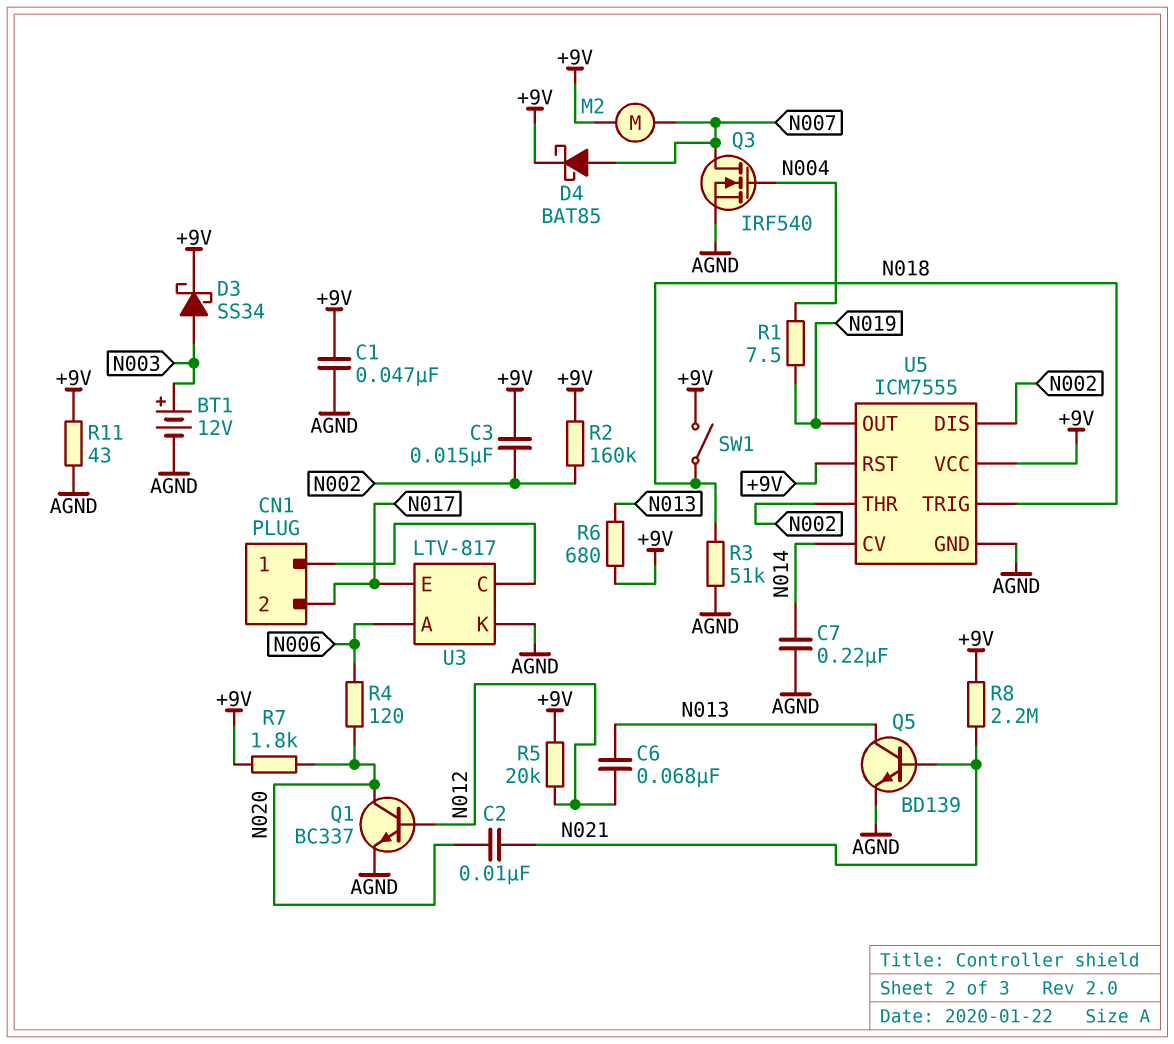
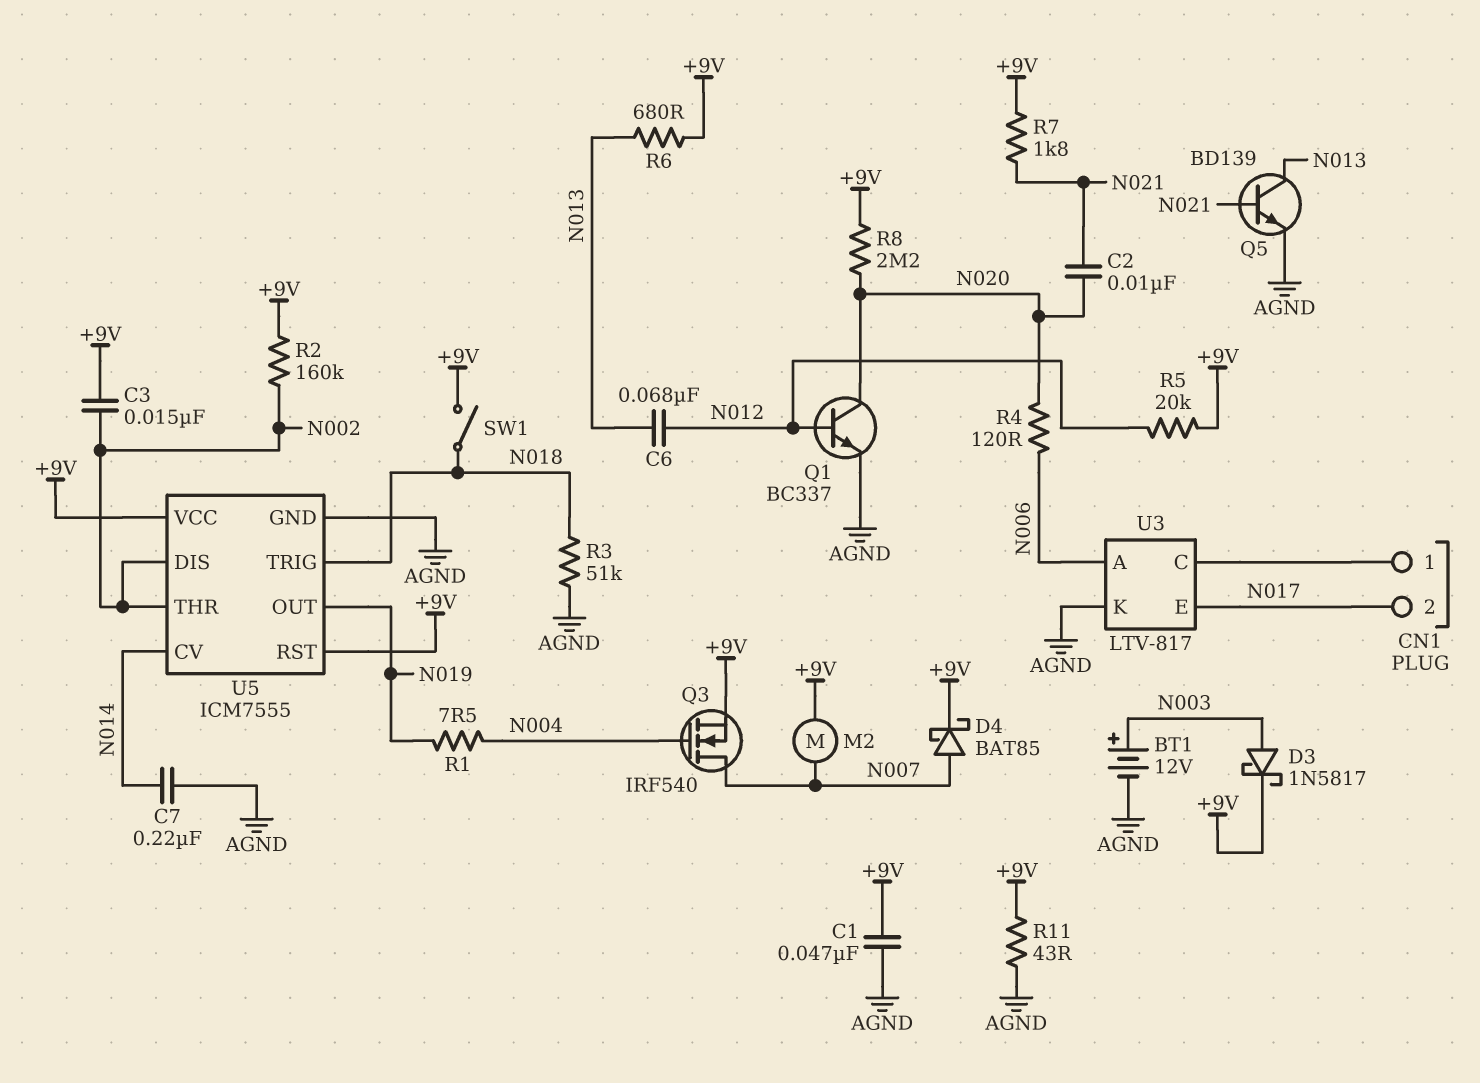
D3: schottky SS34 (A N003, K +9V) -> schottky 1N5817 (A N003, K +9V)
Q3: NMOS IRF540 (G N004, D N007, S AGND) -> NMOS IRF540 (G N004, D N007, S +9V)
R7: 1.8k (+9V, N020) -> 1.8k (+9V, N021)
R8: 2.2M (+9V, N021) -> 2.2M (+9V, N020)

